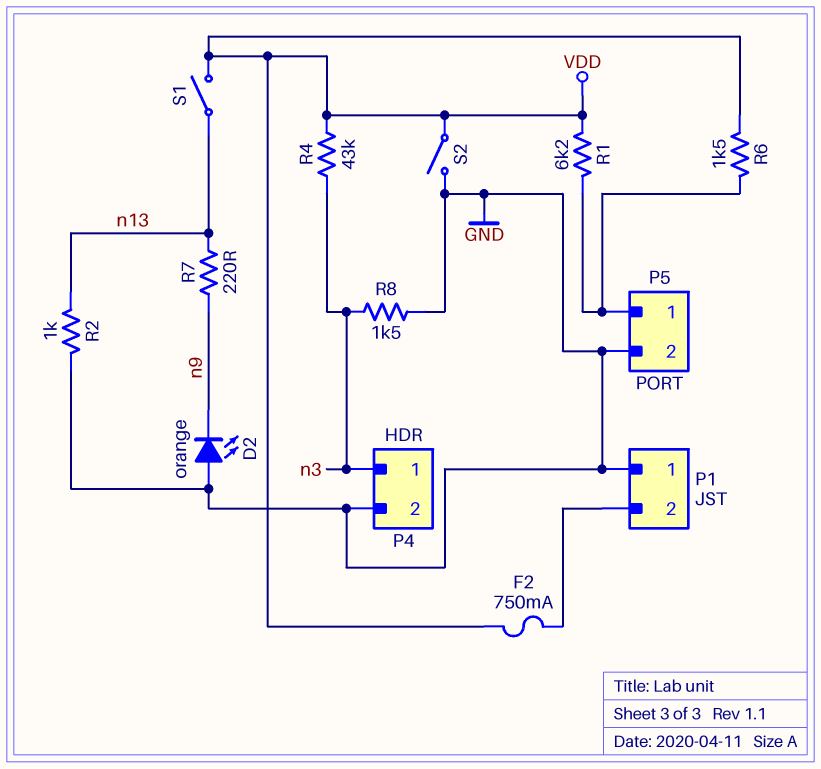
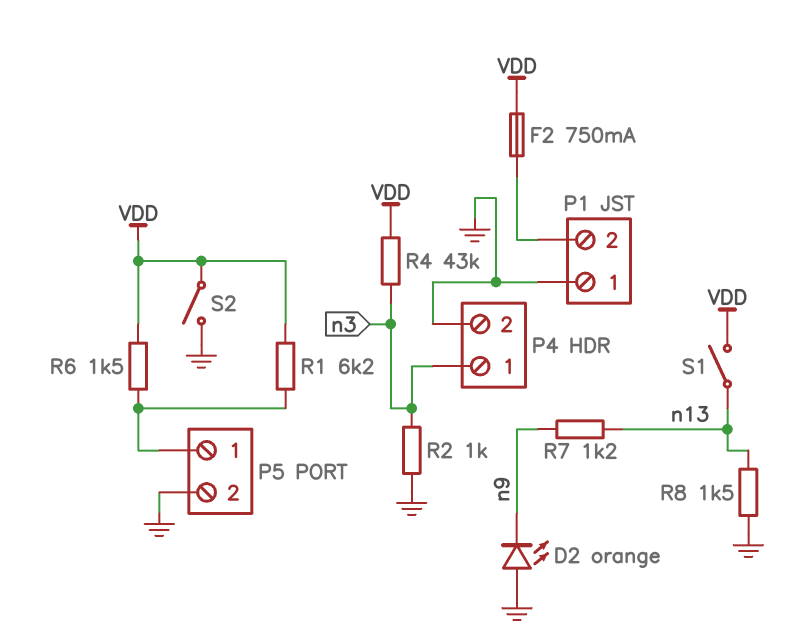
R2: 1k (GND, n13) -> 1k (GND, n3)
R7: 220 (n9, n13) -> 1.2k (n9, n13)
R8: 1.5k (GND, n3) -> 1.5k (GND, n13)

